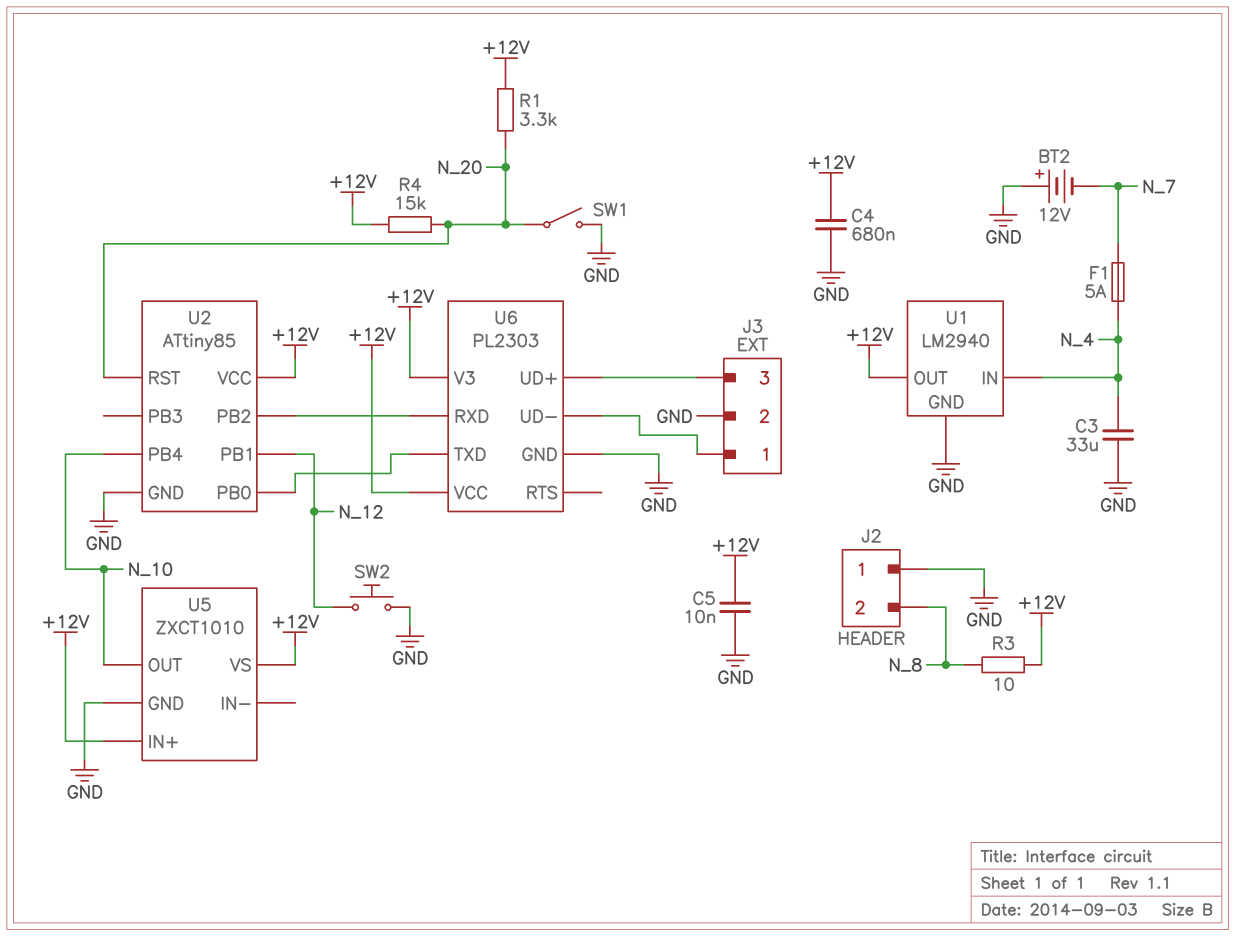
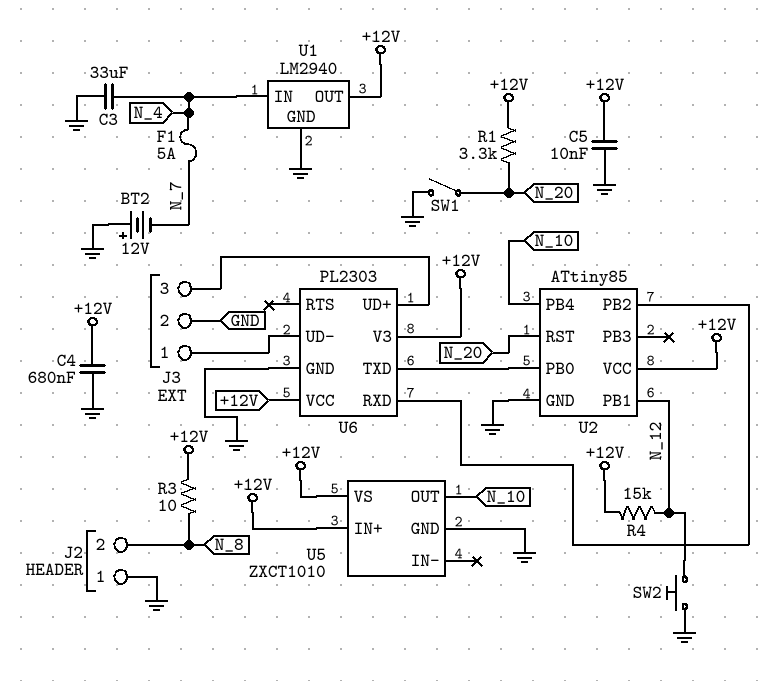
R4: 15k (+12V, N_20) -> 15k (+12V, N_12)

